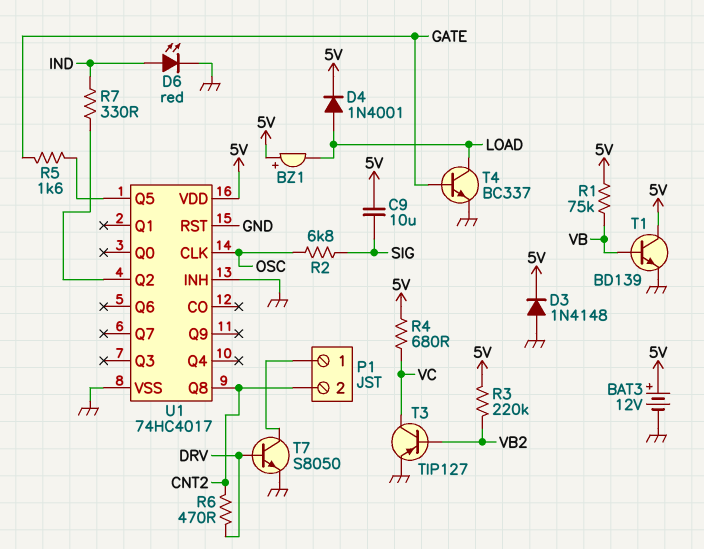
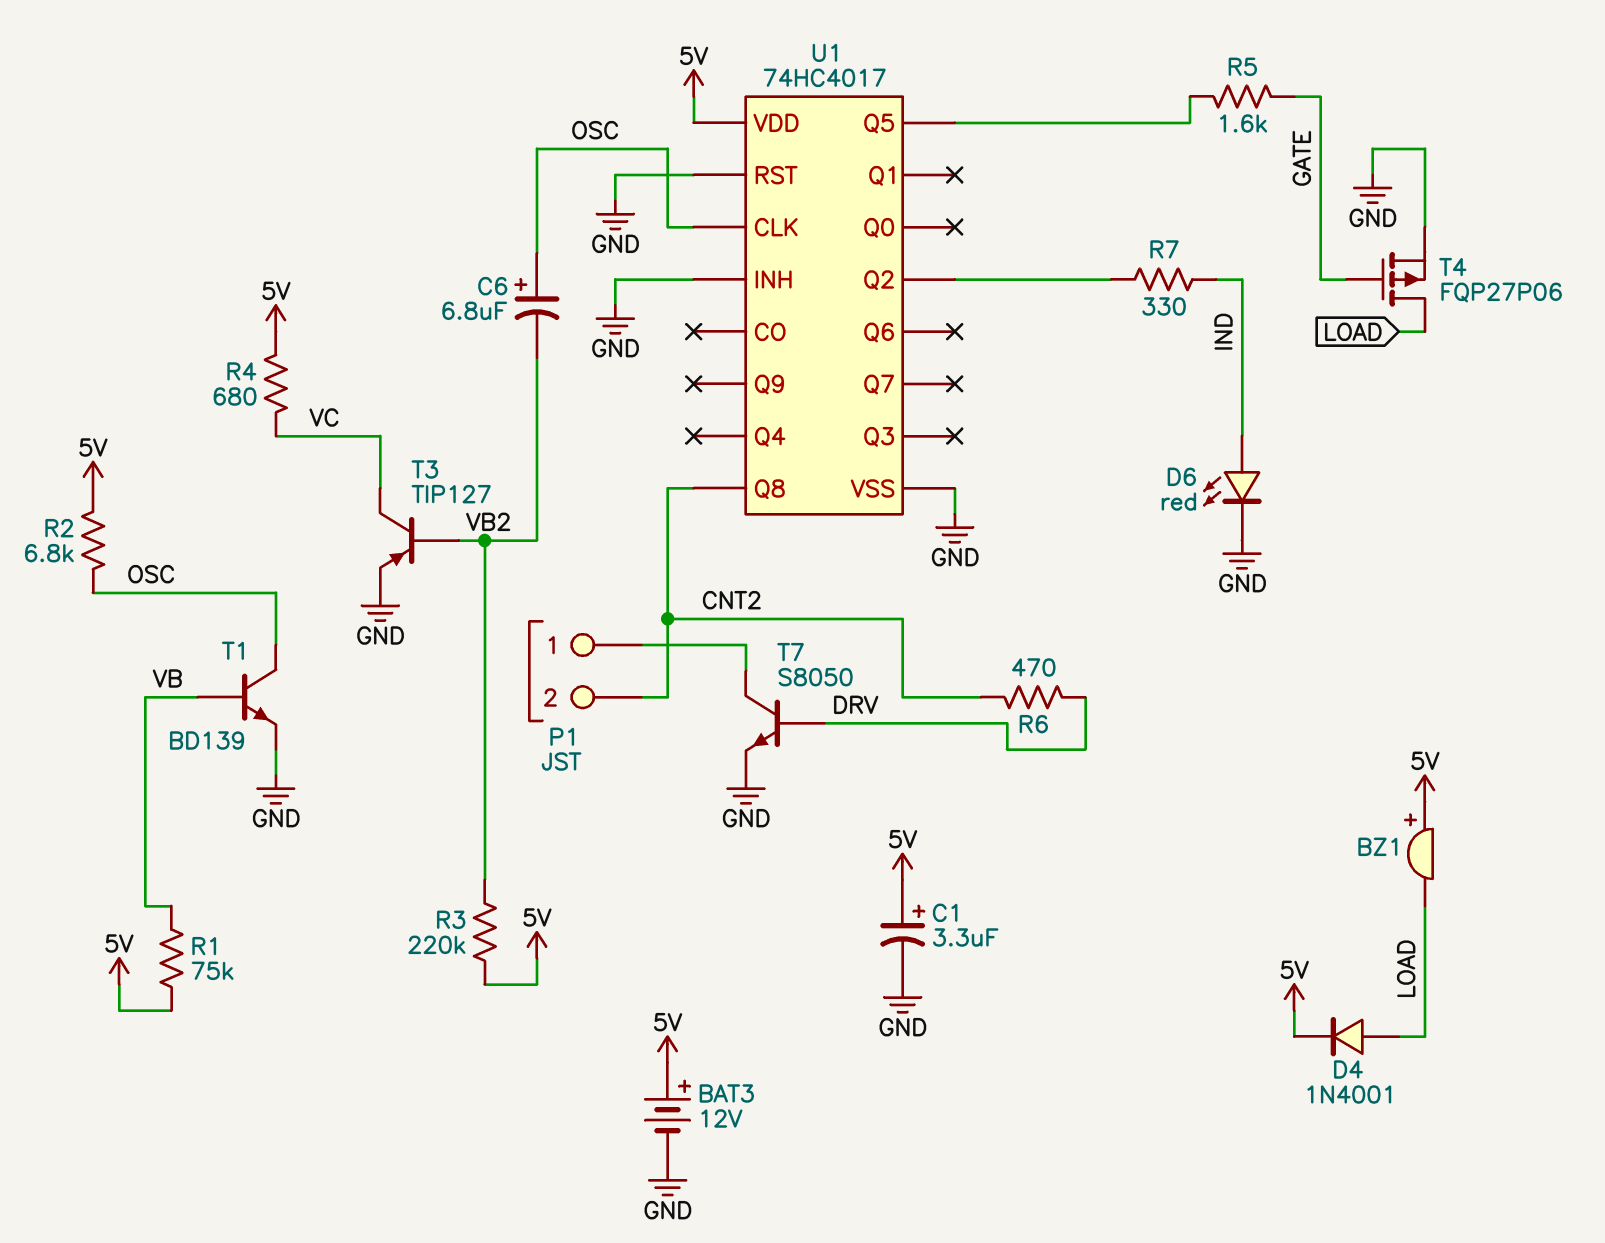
C1: none -> 3.3uF (plus 5V, minus GND)
C6: none -> 6.8uF (plus OSC, minus VB2)
C9: 10uF (5V, SIG) -> none
D3: diode 1N4148 (A GND, K 5V) -> none
R2: 6.8k (OSC, SIG) -> 6.8k (5V, OSC)
T1: NPN BD139 (B VB, C 5V, E GND) -> NPN BD139 (B VB, C OSC, E GND)
T4: NPN BC337 (B GATE, C LOAD, E GND) -> PMOS FQP27P06 (G GATE, D LOAD, S GND)

